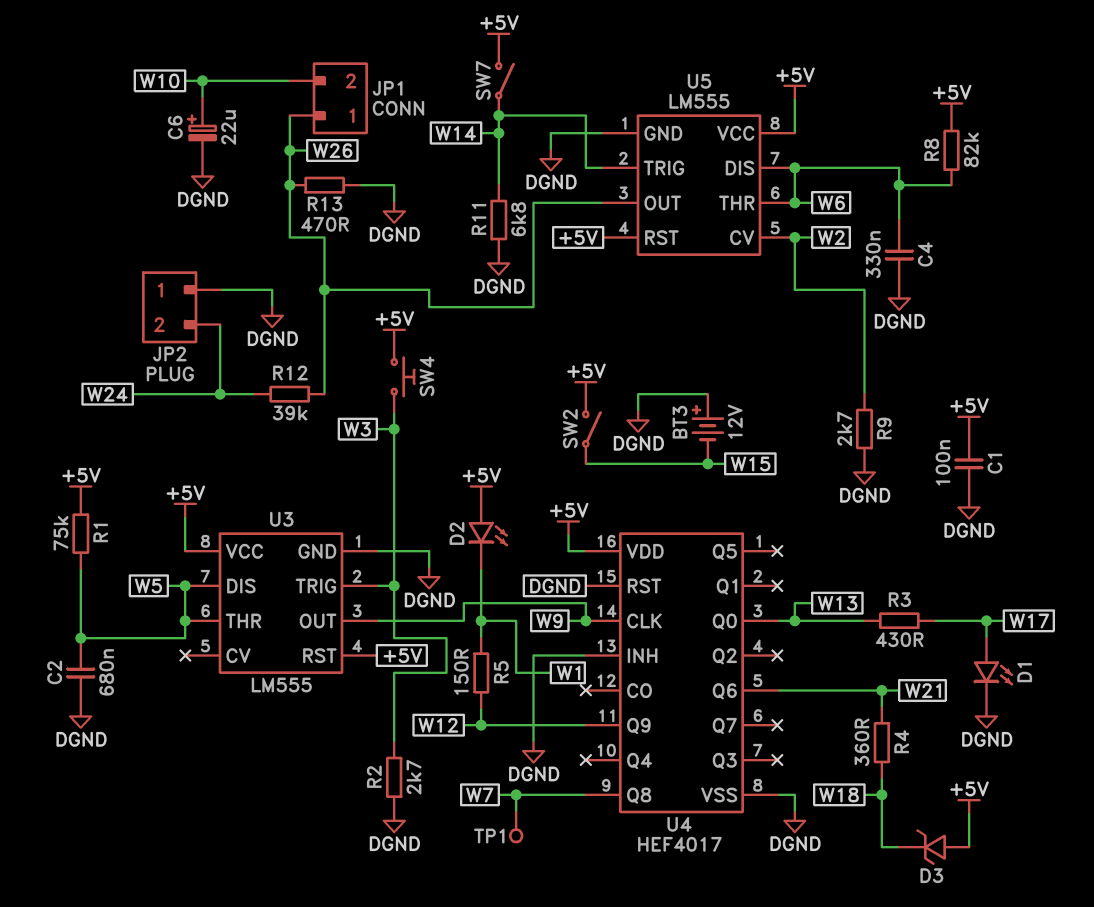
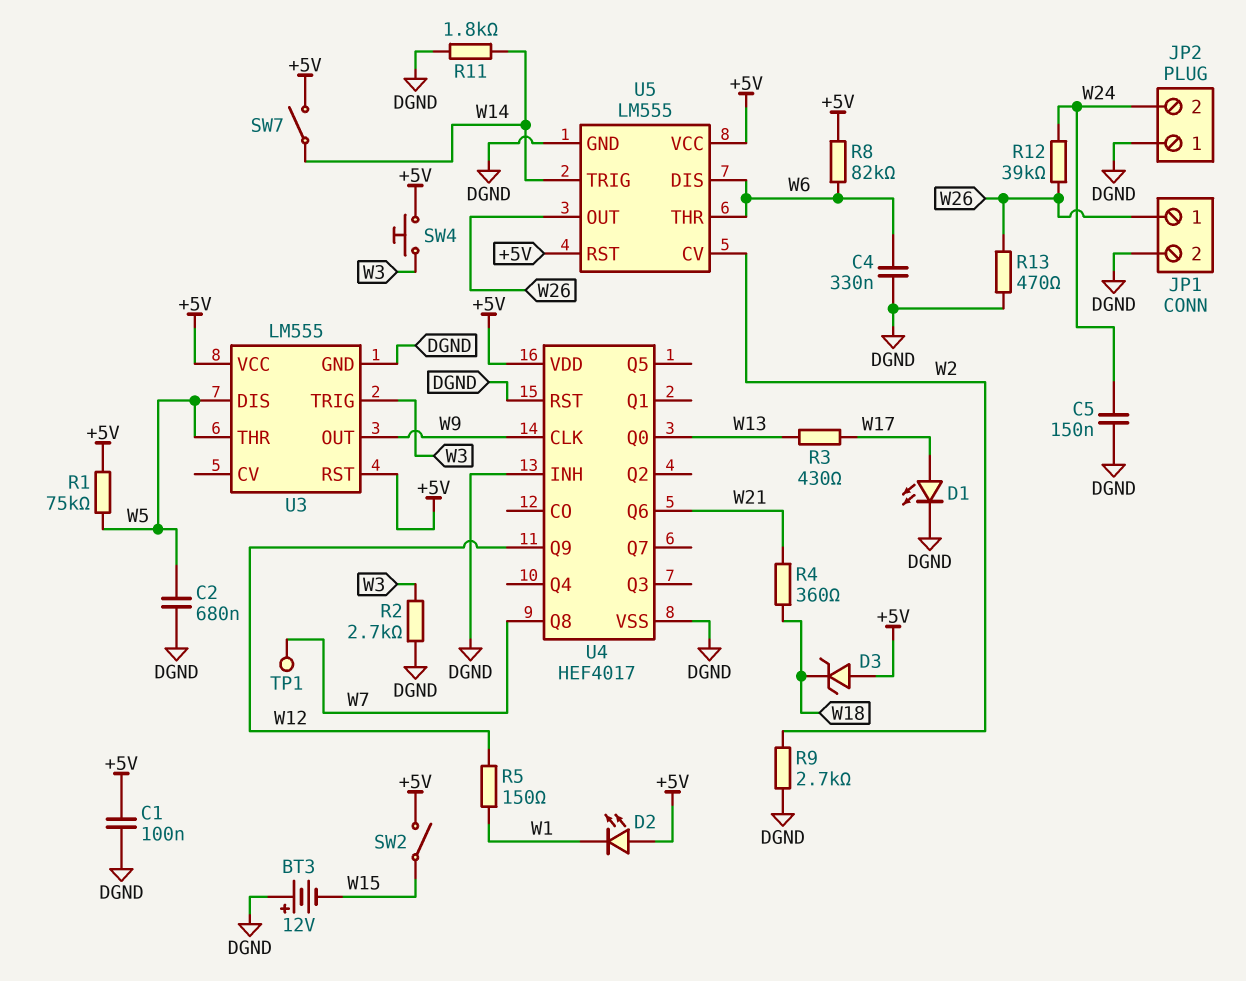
C5: none -> 150nF (DGND, W24)
C6: 22uF (plus W10, minus DGND) -> none
JP1 pin 2: W10 -> DGND
R11: 6.8k (DGND, W14) -> 1.8k (DGND, W14)

